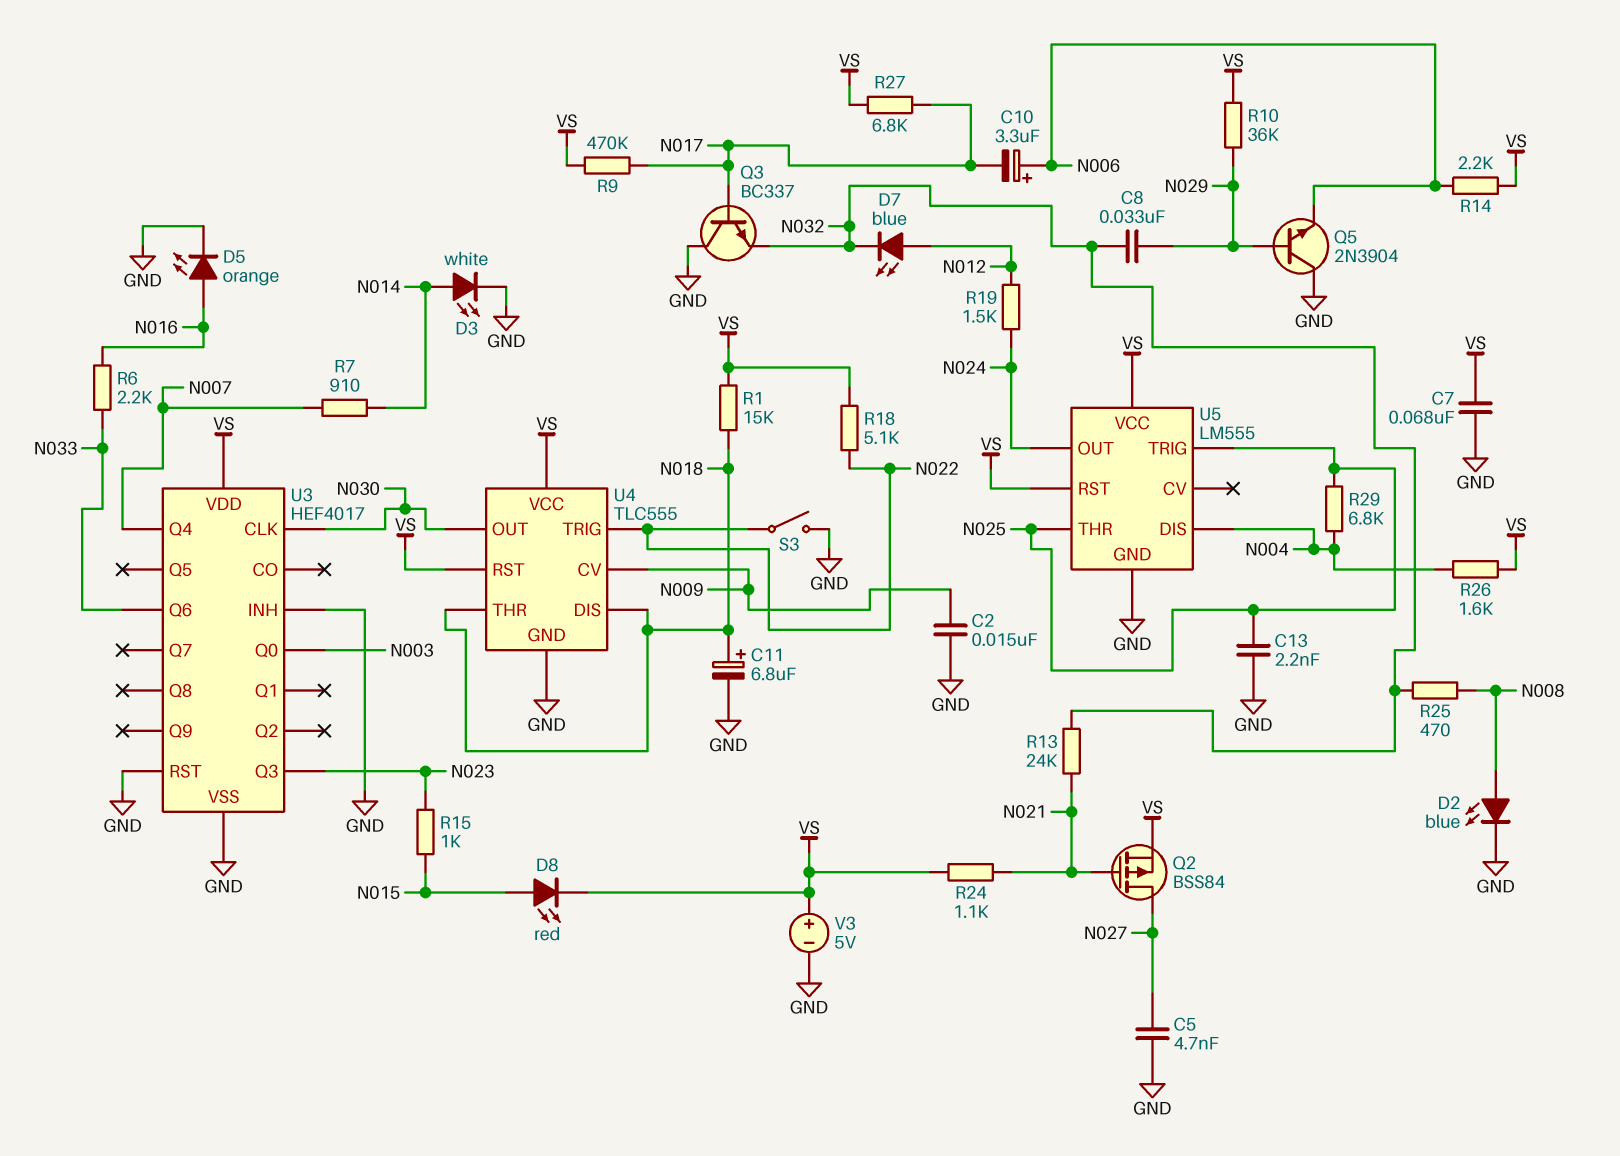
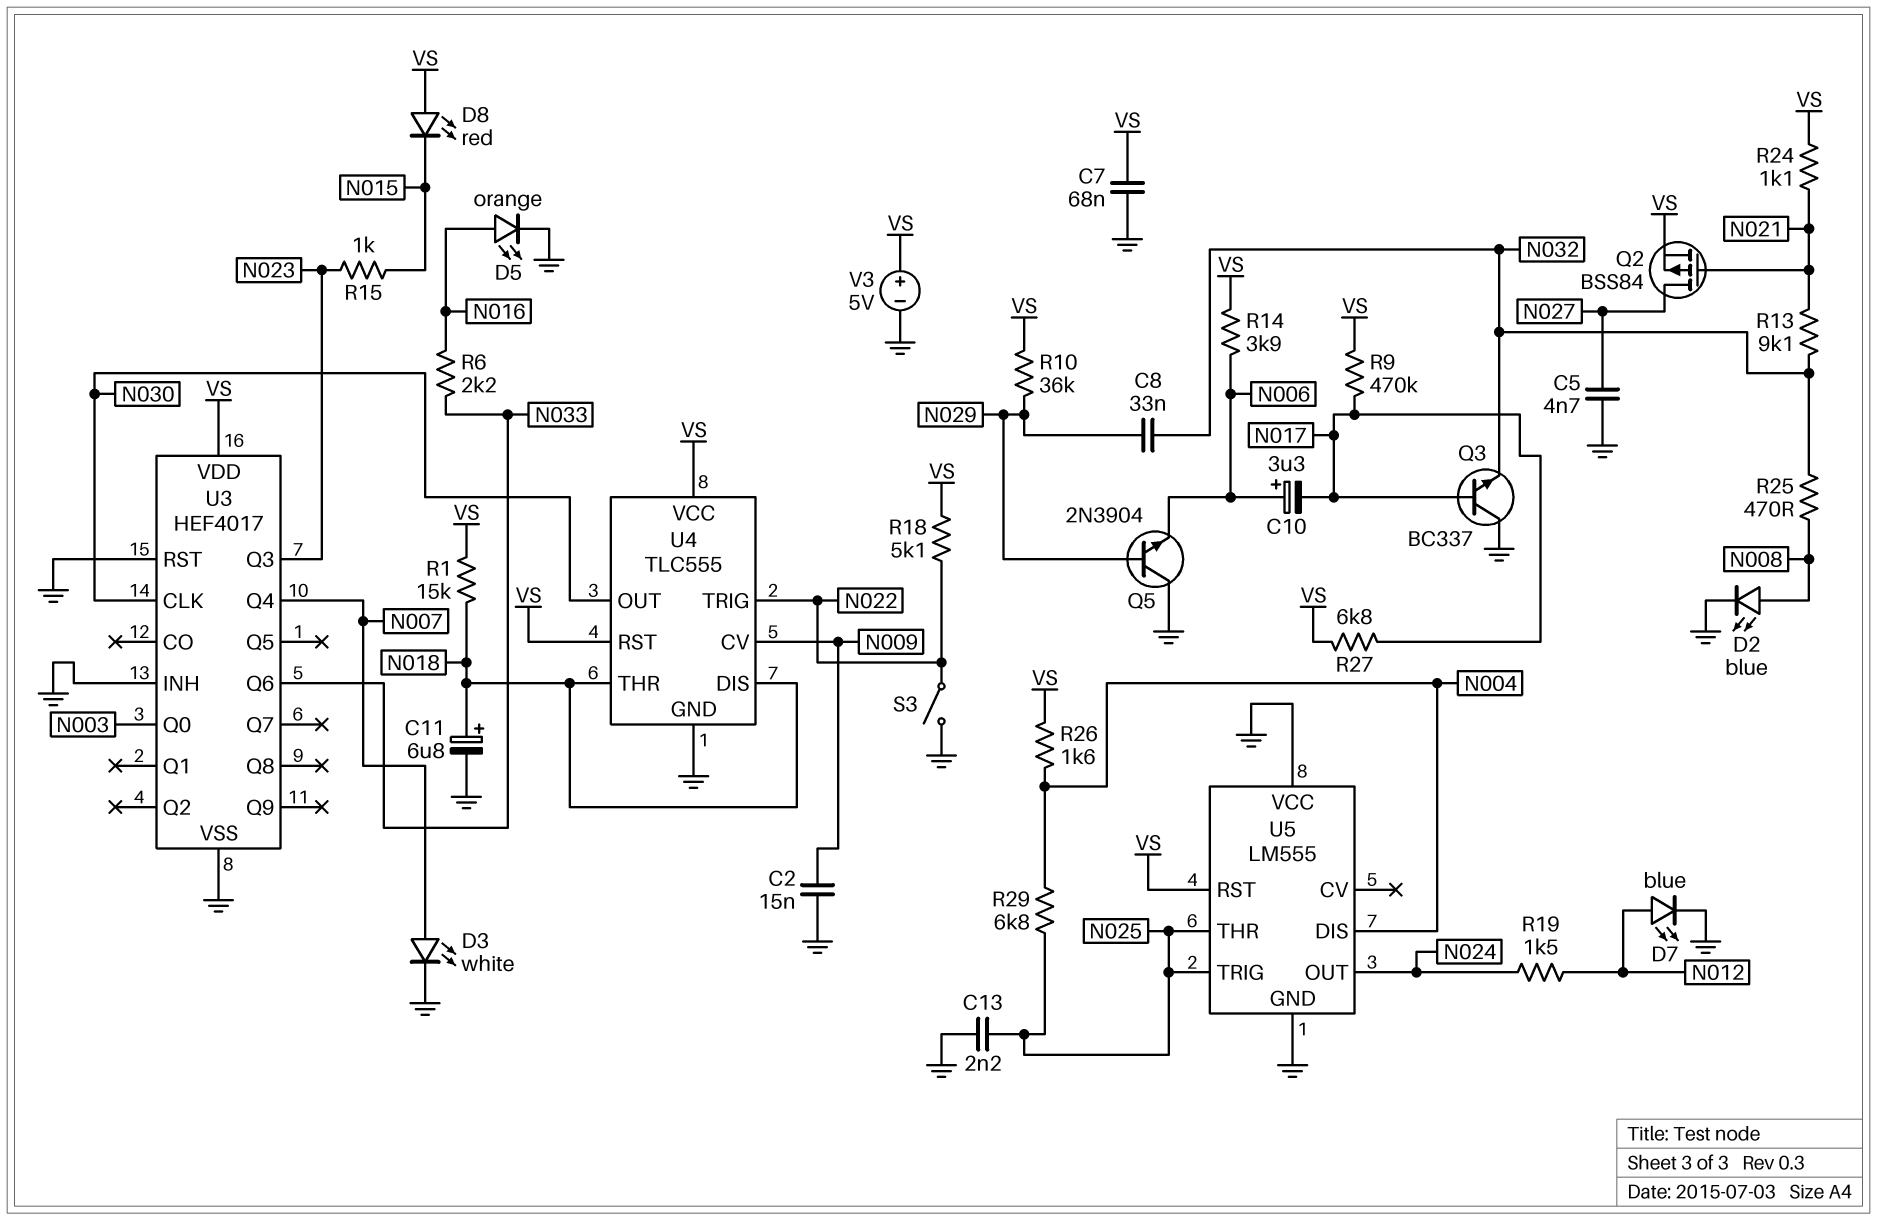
D3: LED white (A N014, K GND) -> LED white (A N007, K GND)
D7: LED blue (A N012, K N032) -> LED blue (A N012, K GND)
D8: LED red (A N015, K VS) -> LED red (A VS, K N015)
R7: 910 (N007, N014) -> none
R13: 24k (N021, N032) -> 9.1k (N021, N032)
R14: 2.2k (N006, VS) -> 3.9k (N006, VS)
U5 pin VCC: VS -> GND

